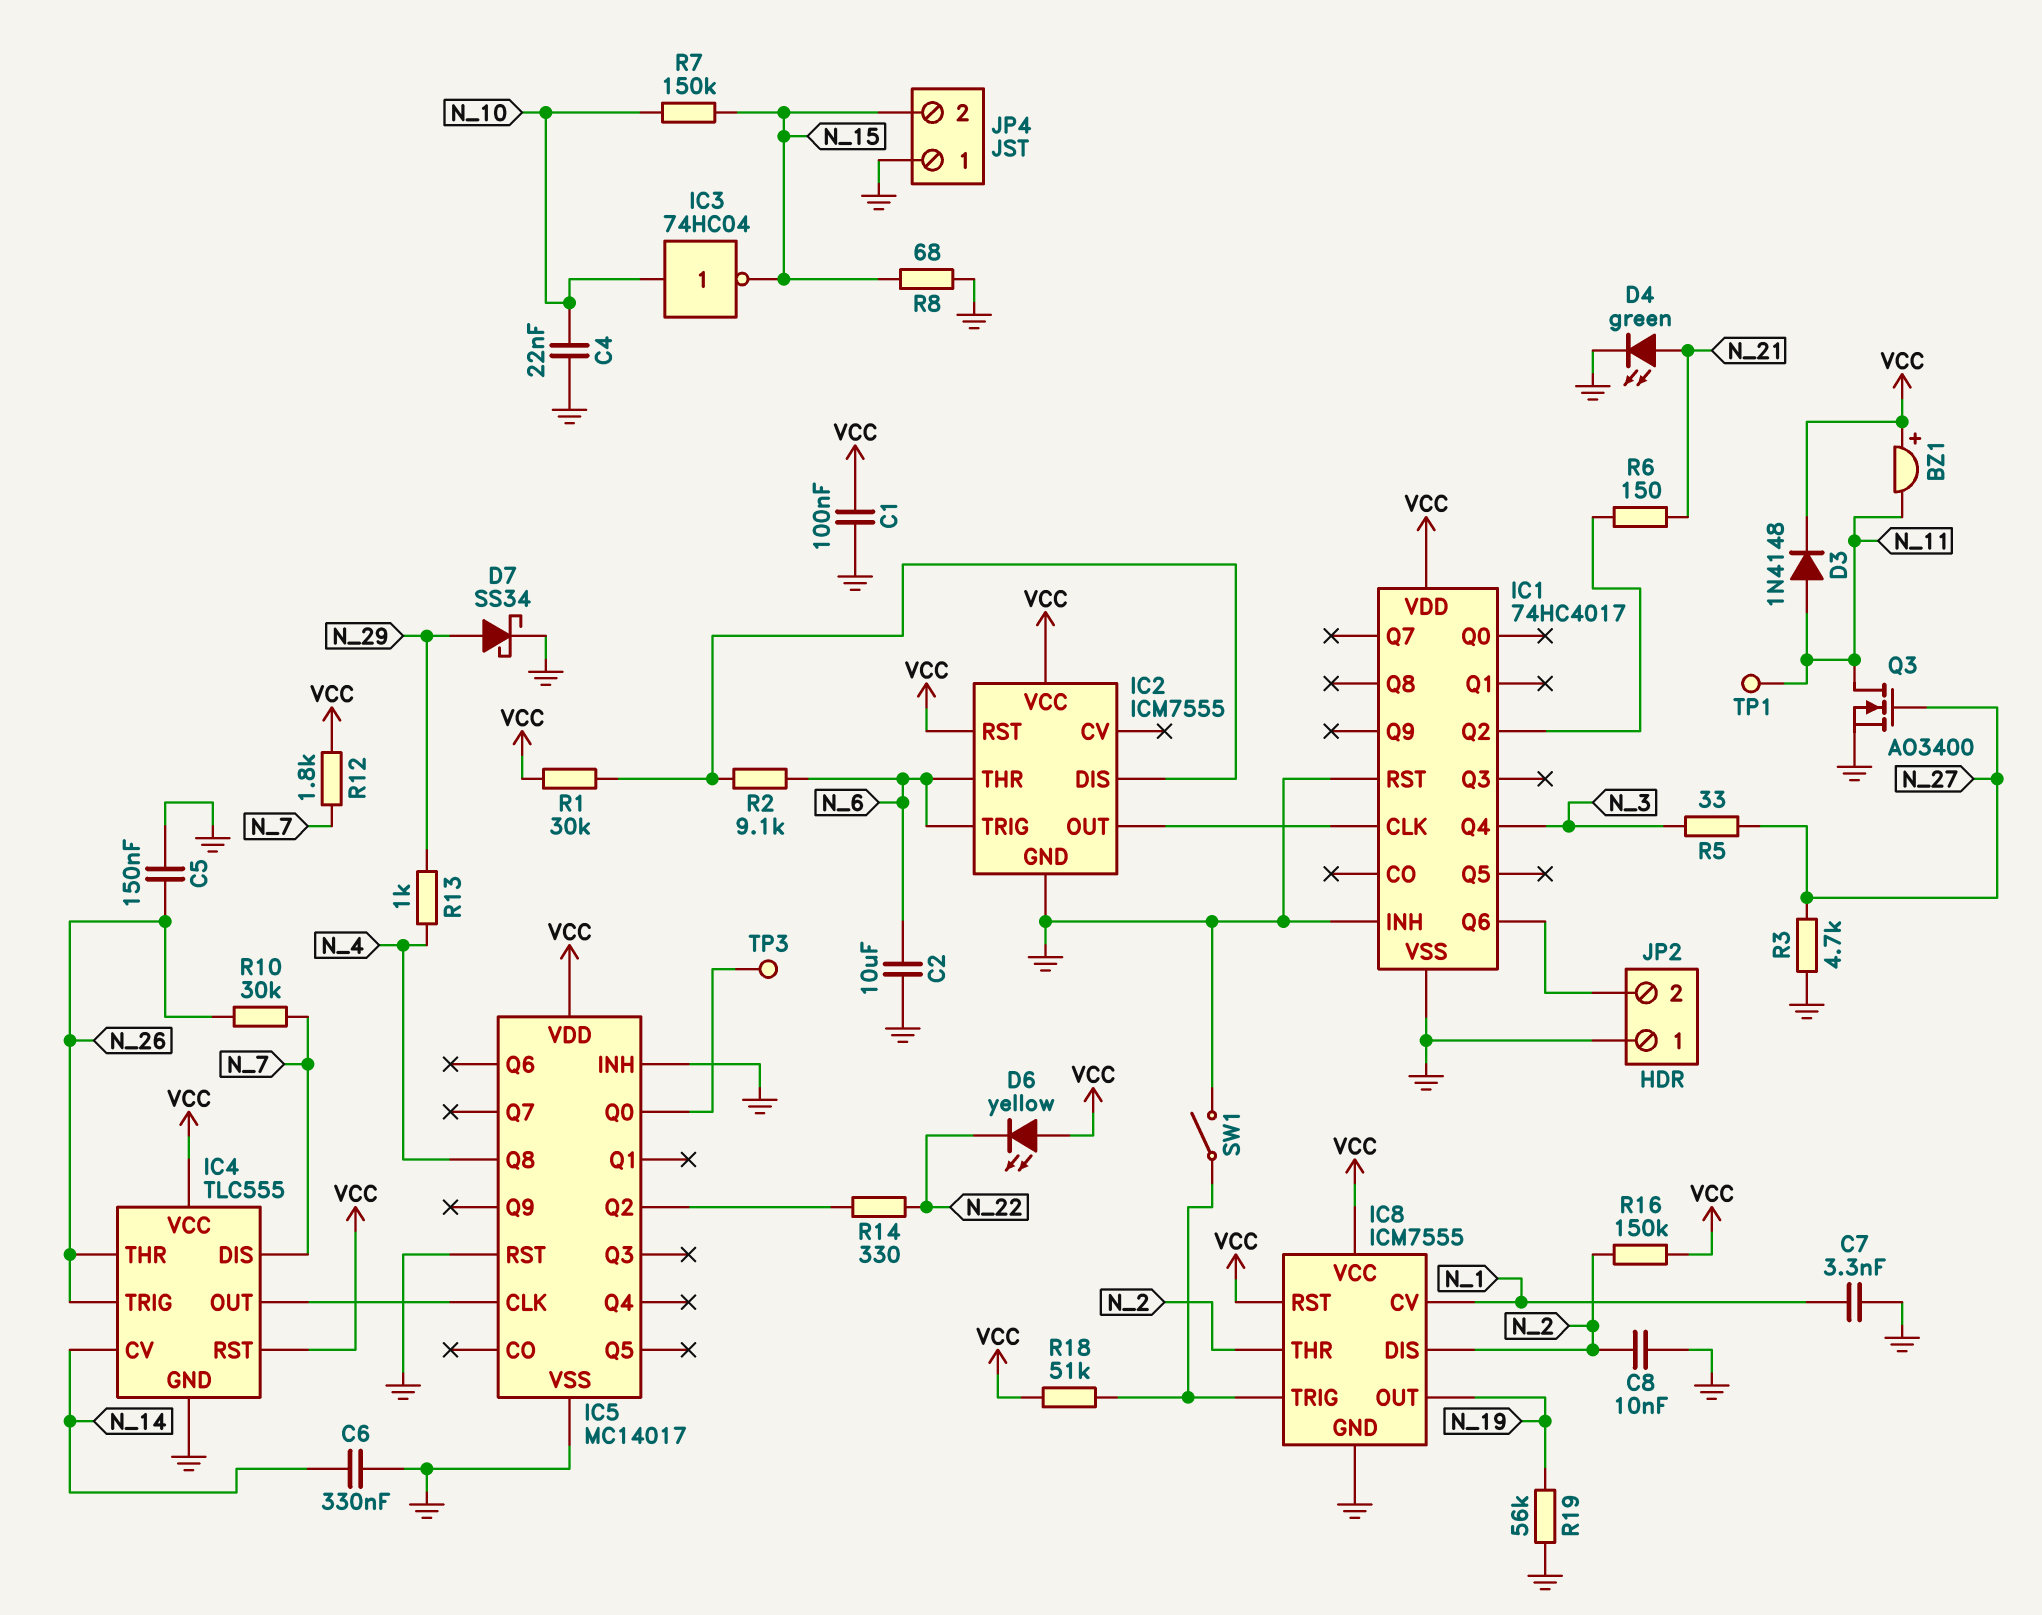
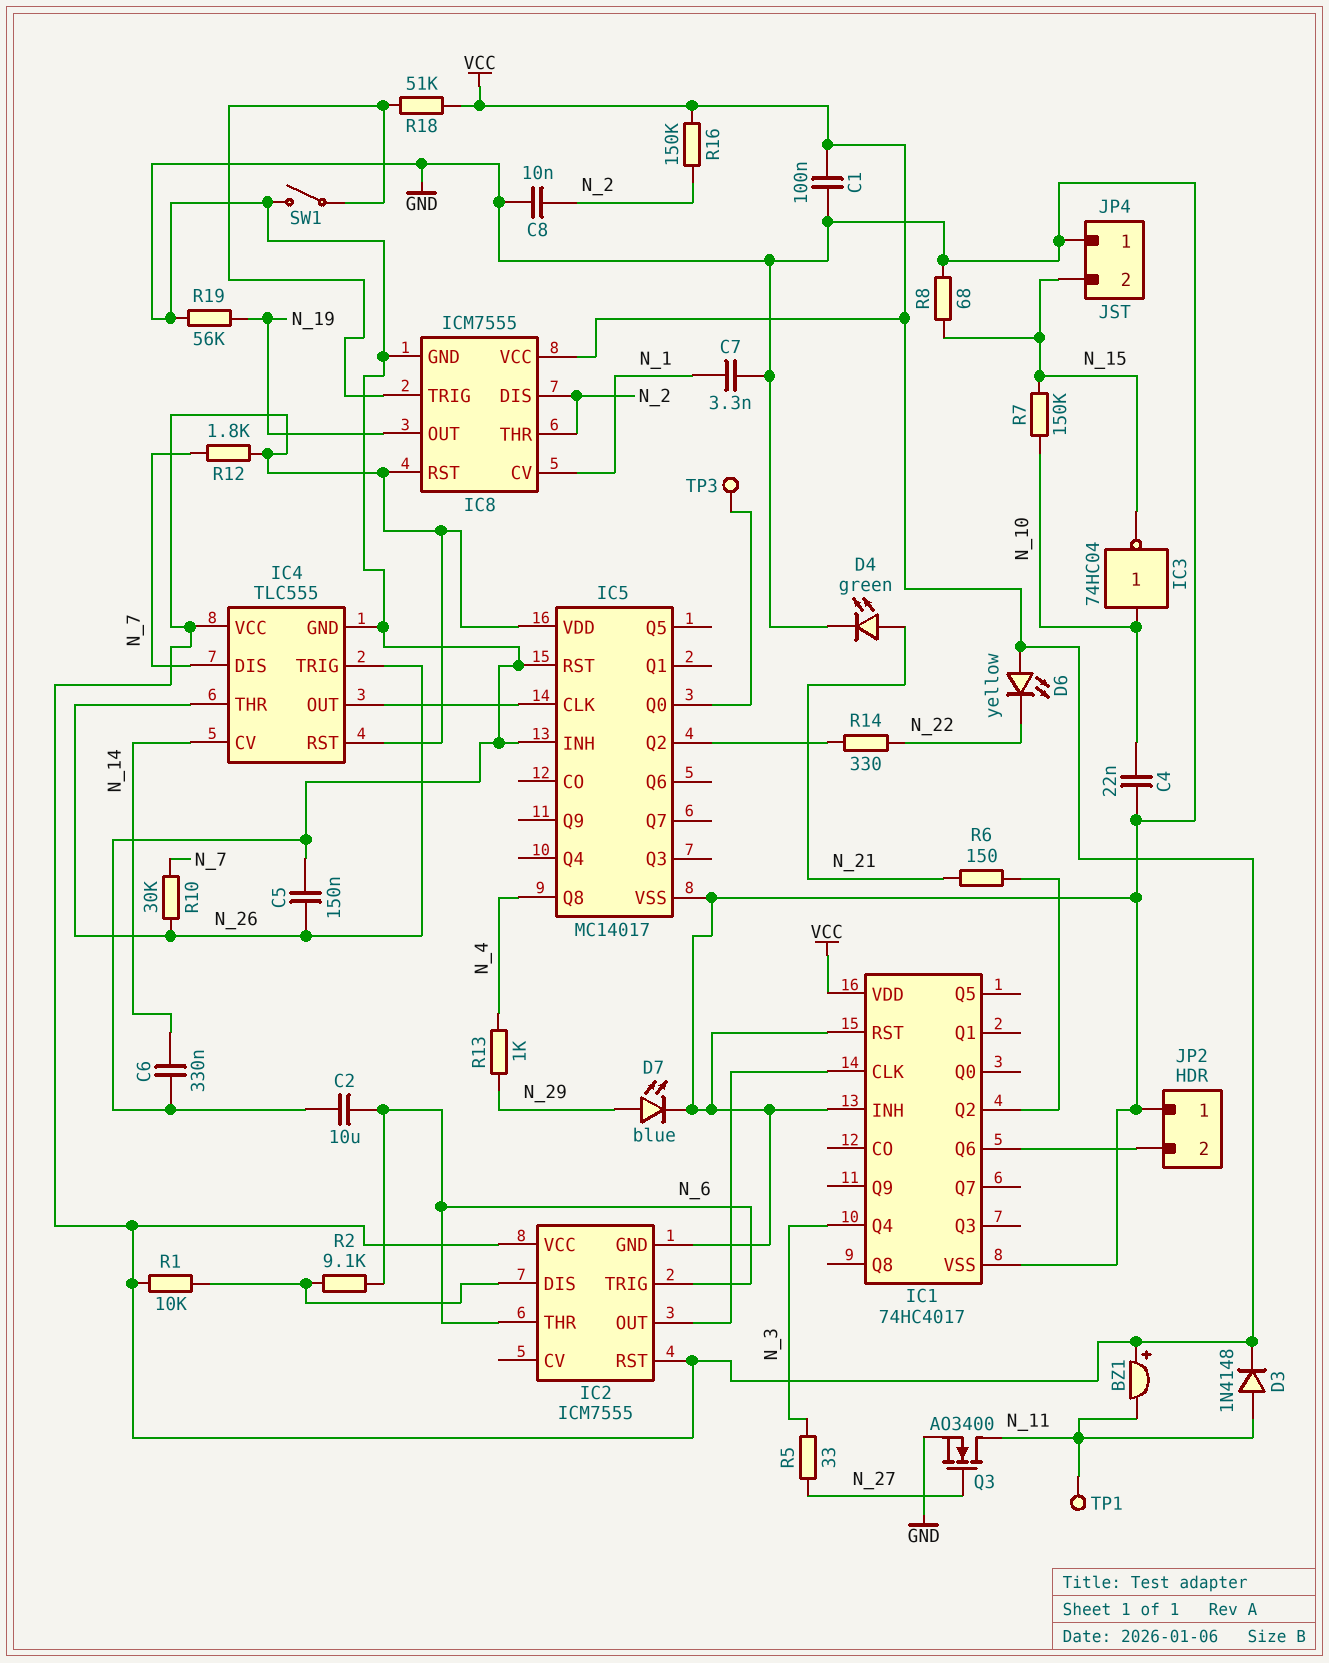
D7: schottky SS34 (A N_29, K GND) -> LED blue (A N_29, K GND)
R1: 30k (IC2/DIS, VCC) -> 10k (IC2/DIS, VCC)
R3: 4.7k (GND, N_27) -> none

